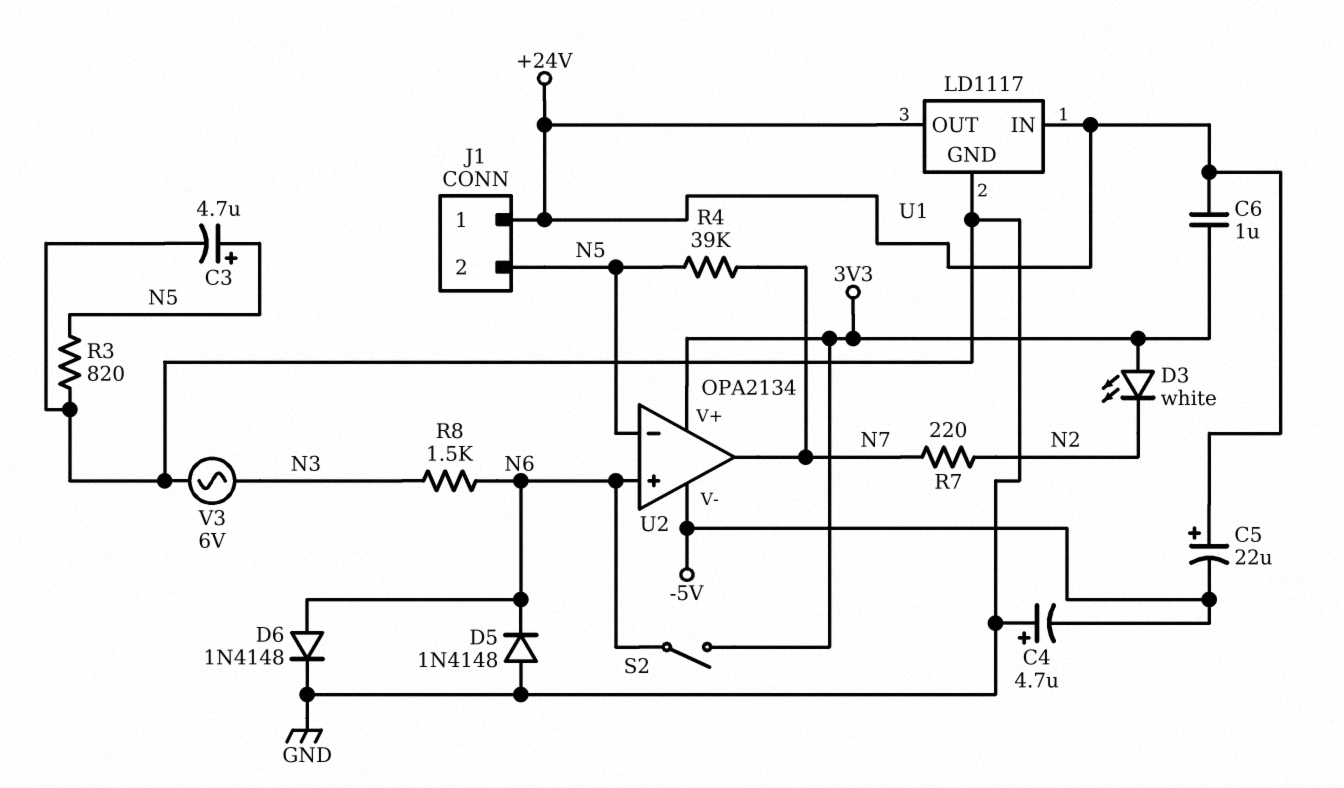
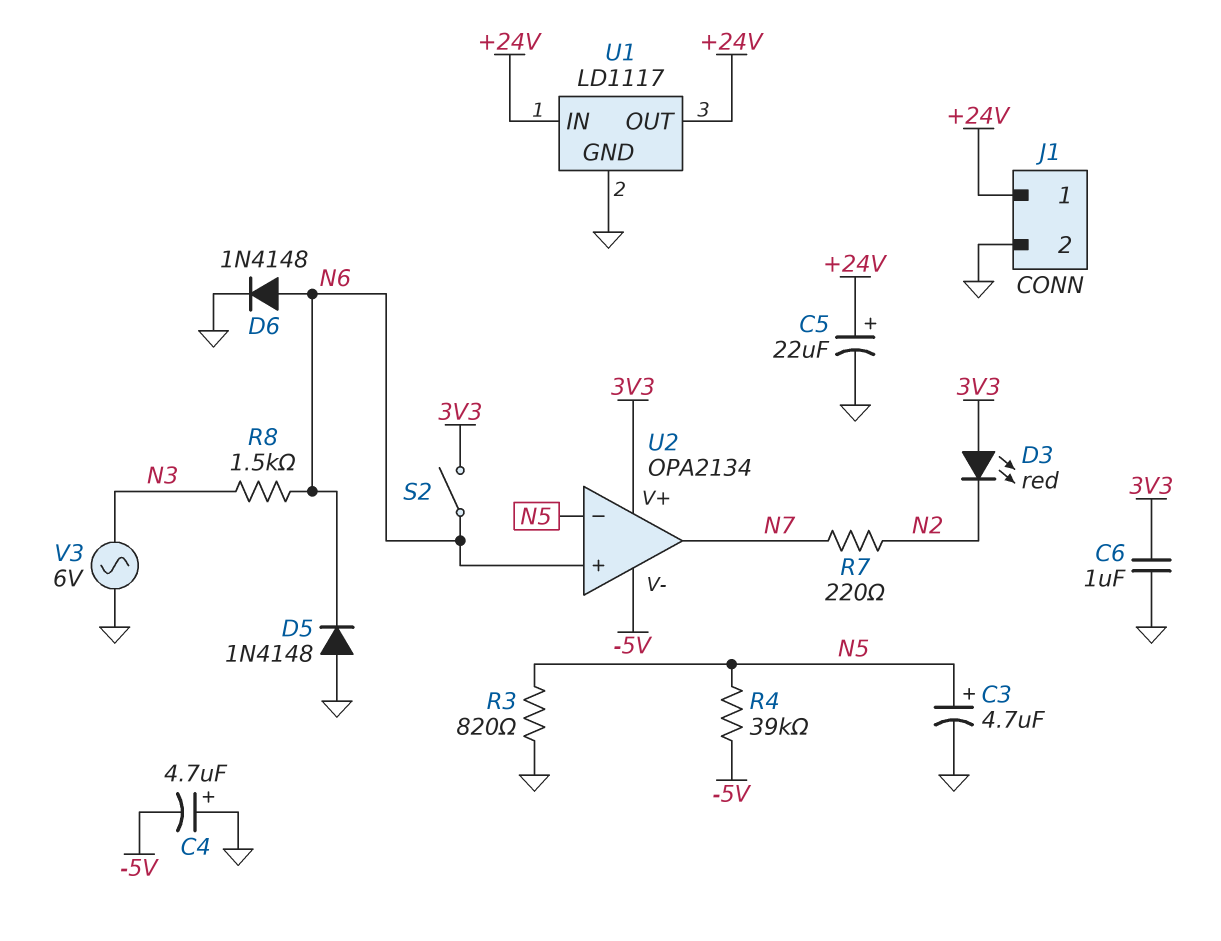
C5: 22uF (plus +24V, minus -5V) -> 22uF (plus +24V, minus GND)
C6: 1uF (+24V, 3V3) -> 1uF (3V3, GND)
D3: LED white (A 3V3, K N2) -> LED red (A 3V3, K N2)
J1 pin 2: N5 -> GND
R4: 39k (N5, N7) -> 39k (-5V, N5)

